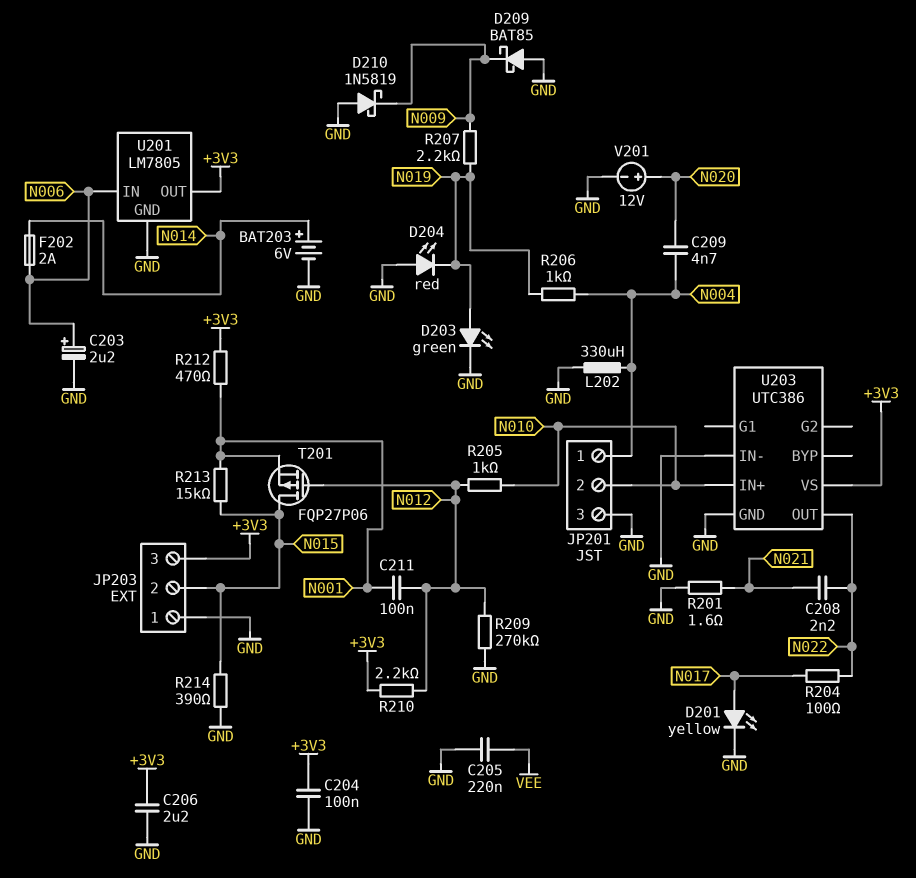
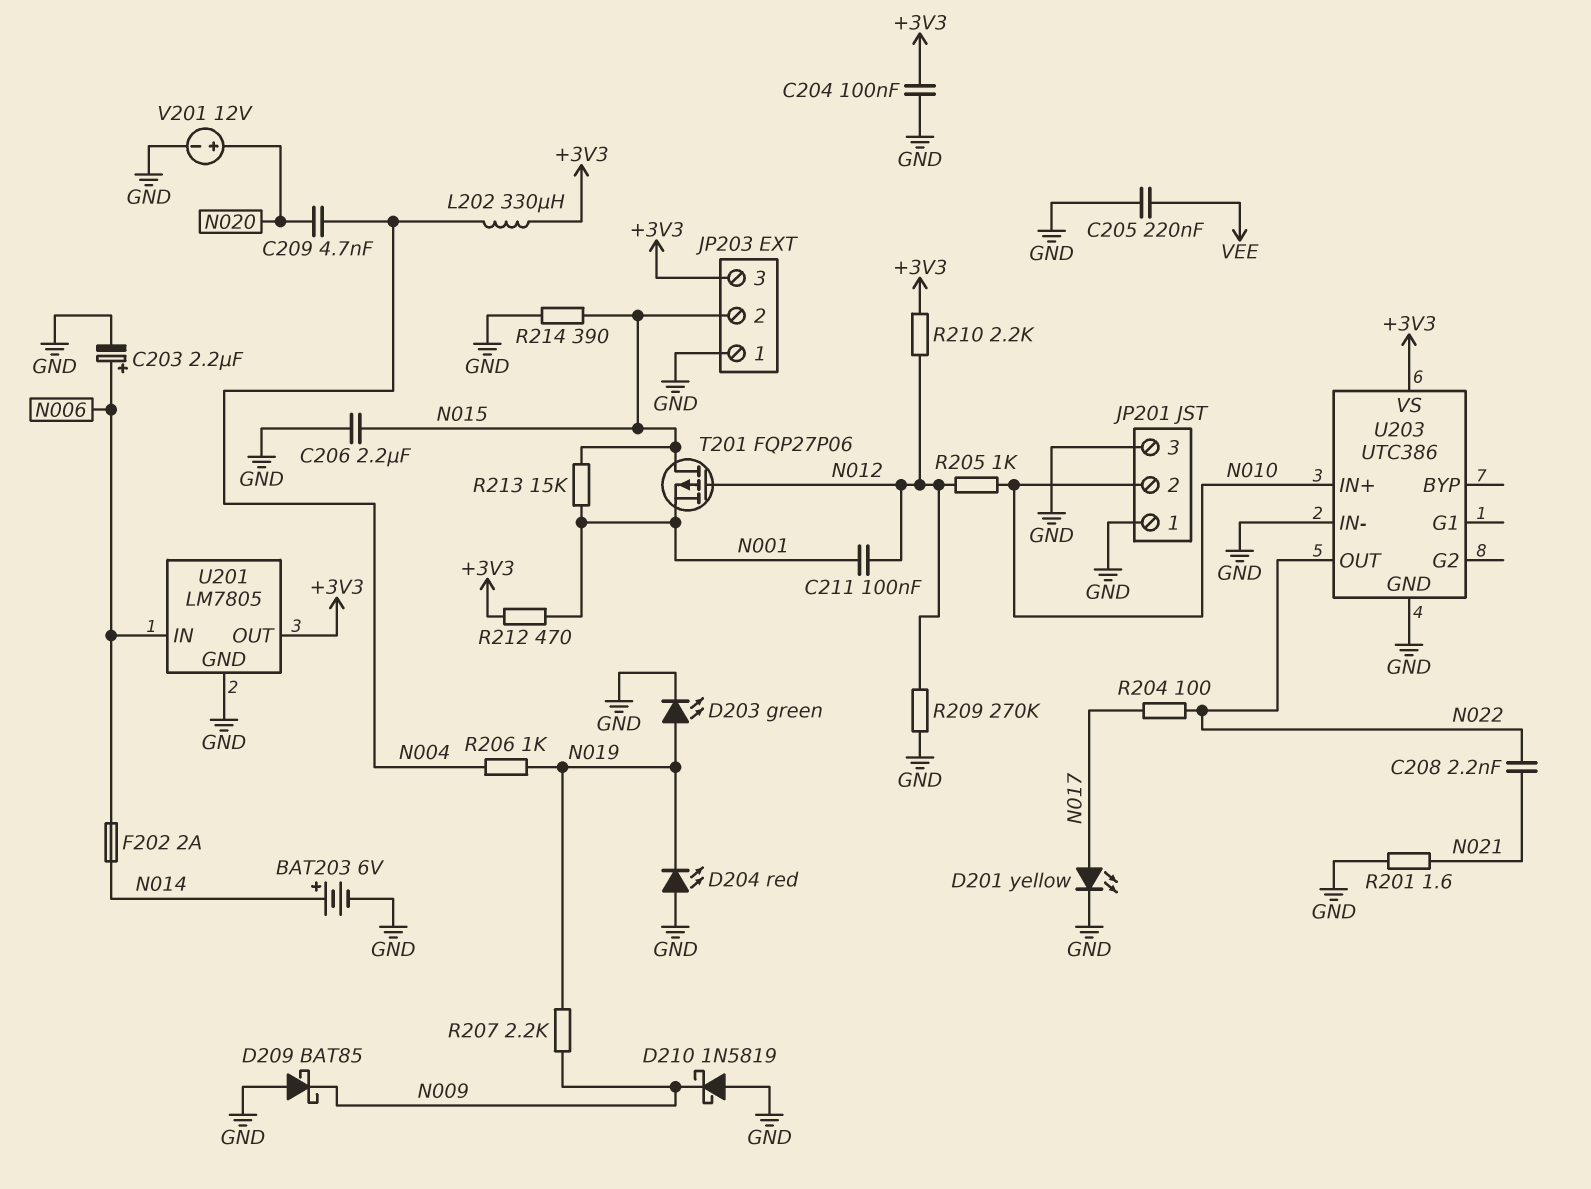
C206: 2.2uF (+3V3, GND) -> 2.2uF (GND, N015)
JP201 pin 1: N004 -> GND
L202: 330uH (GND, N004) -> 330uH (+3V3, N004)

